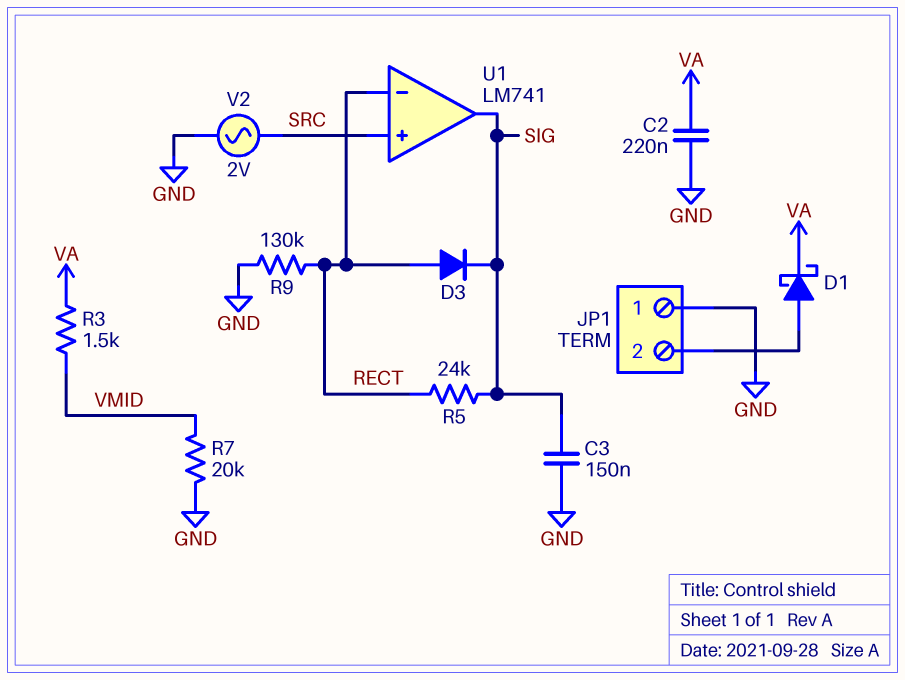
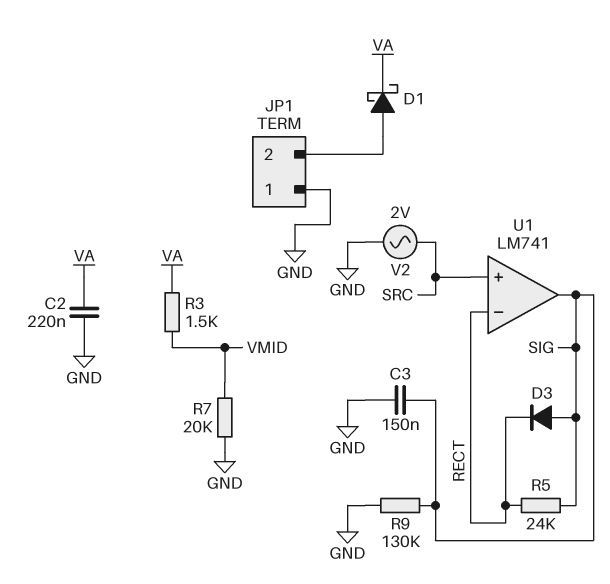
D3: diode (A RECT, K SIG) -> diode (A SIG, K RECT)
R9: 130k (GND, RECT) -> 130k (GND, SIG)

